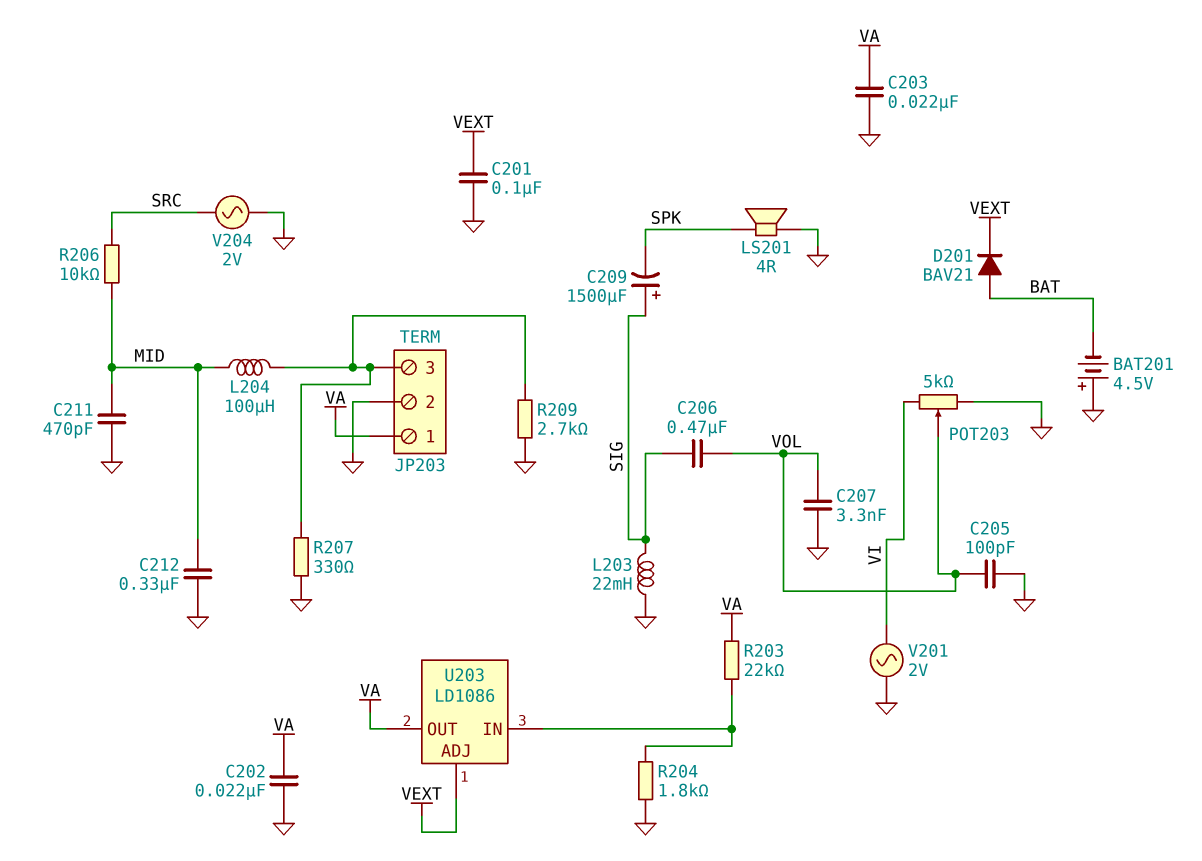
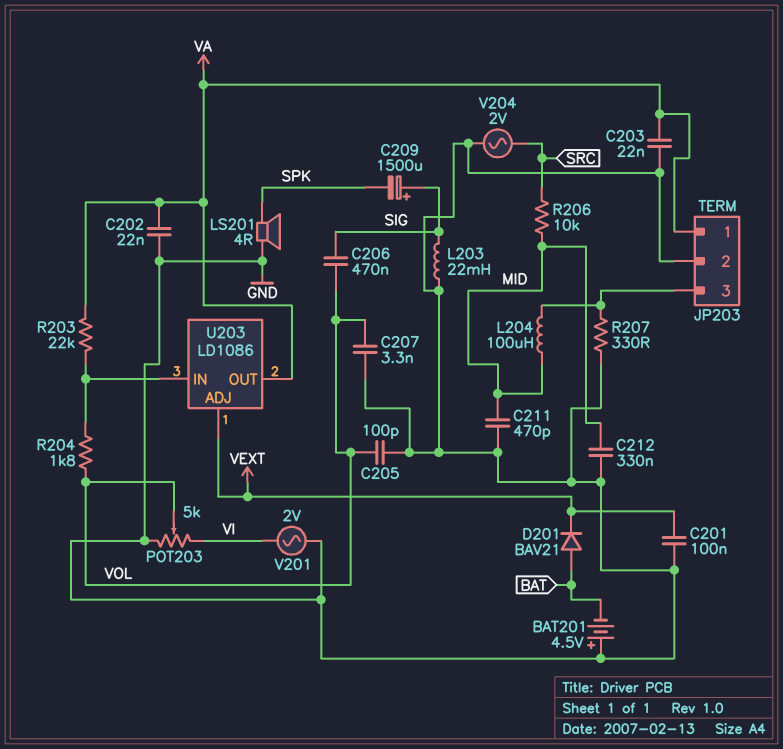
R204: 1.8k (GND, U203/IN) -> 1.8k (U203/IN, VOL)
R209: 2.7k (GND, JP203/3) -> none

